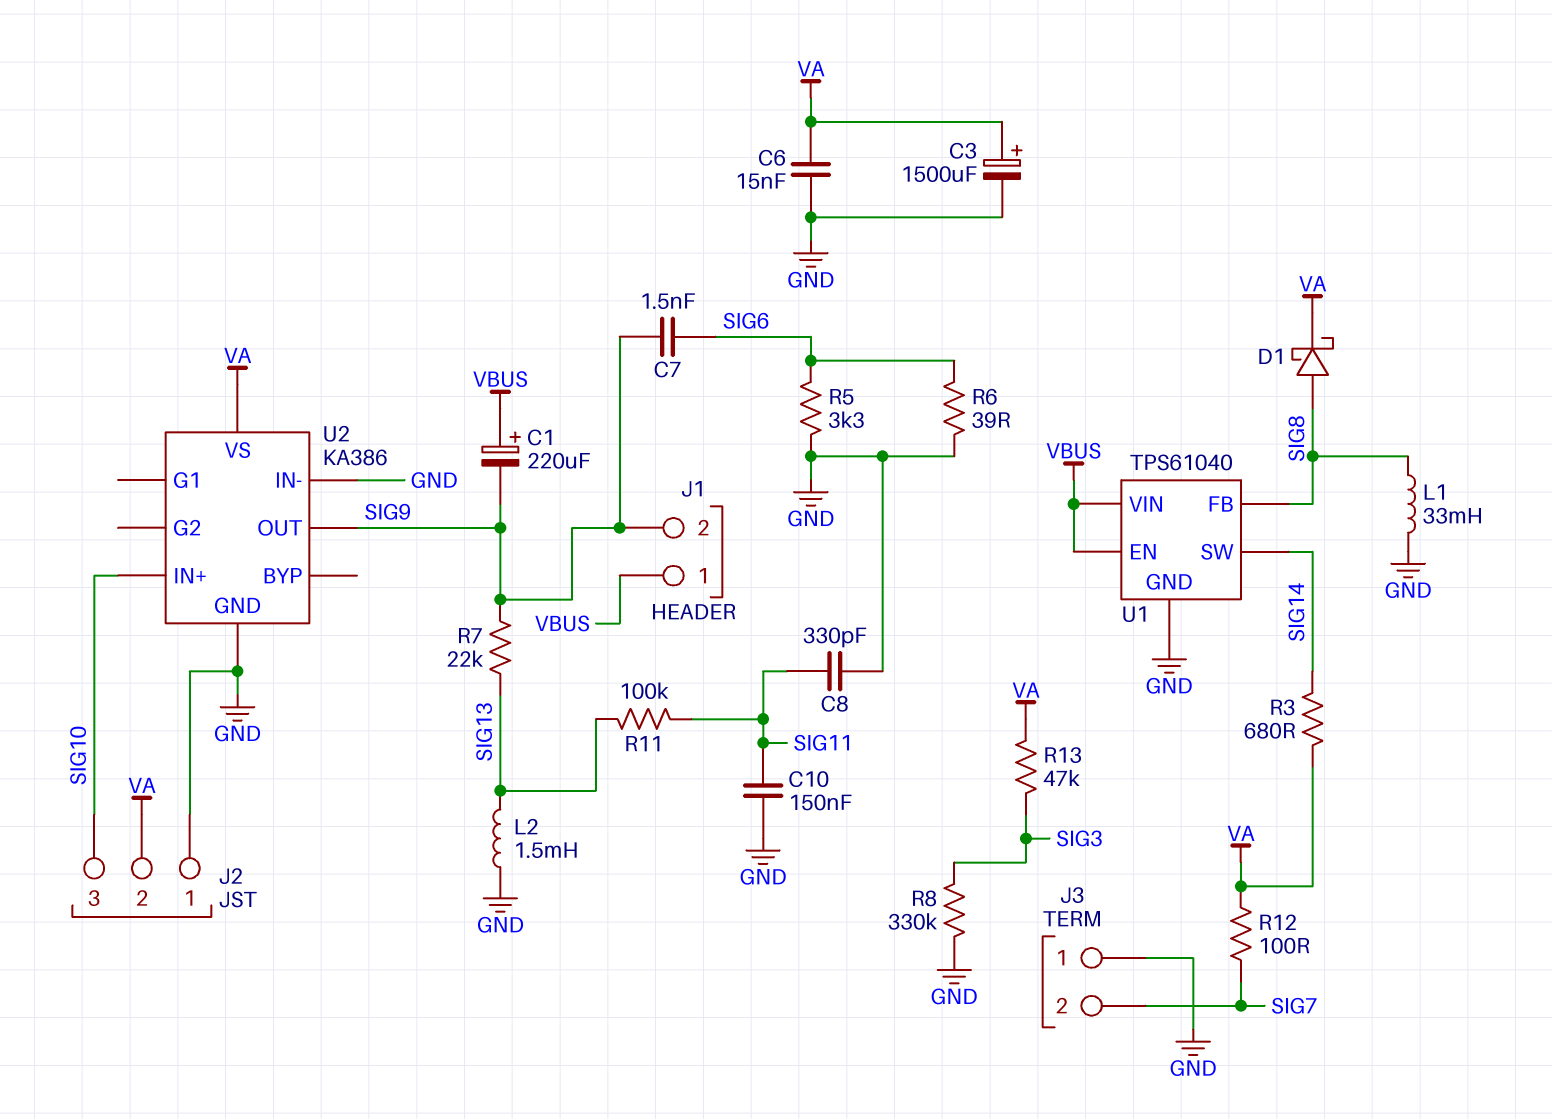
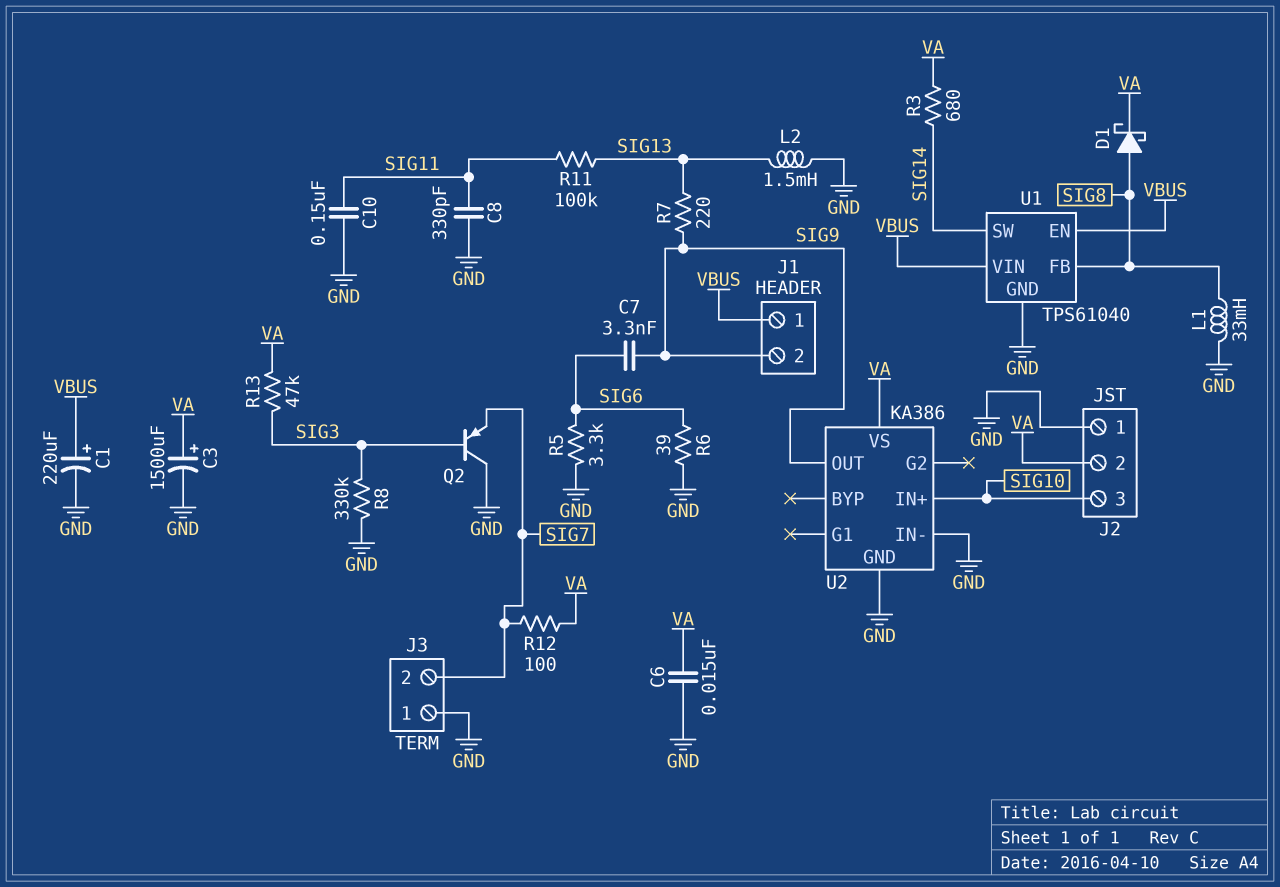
C1: 220uF (plus VBUS, minus SIG9) -> 220uF (plus VBUS, minus GND)
C7: 1.5nF (SIG6, SIG9) -> 3.3nF (SIG6, SIG9)
Q2: none -> PNP (B SIG3, C GND, E SIG7)
R7: 22k (SIG9, SIG13) -> 220 (SIG9, SIG13)

